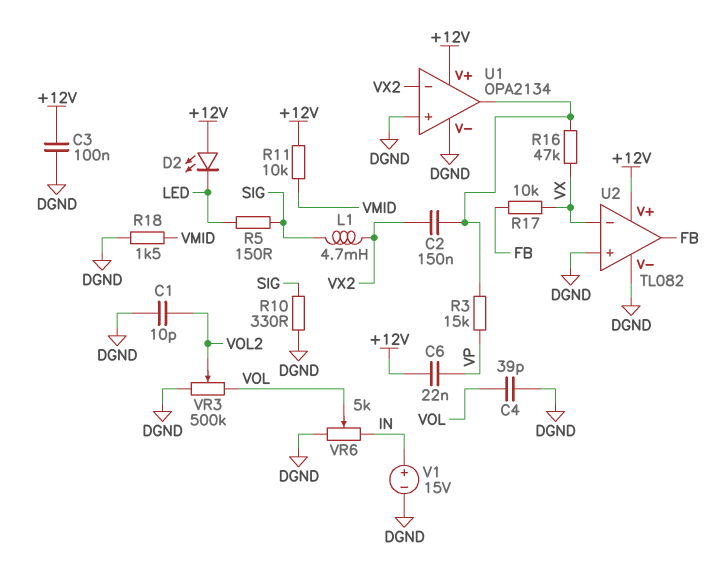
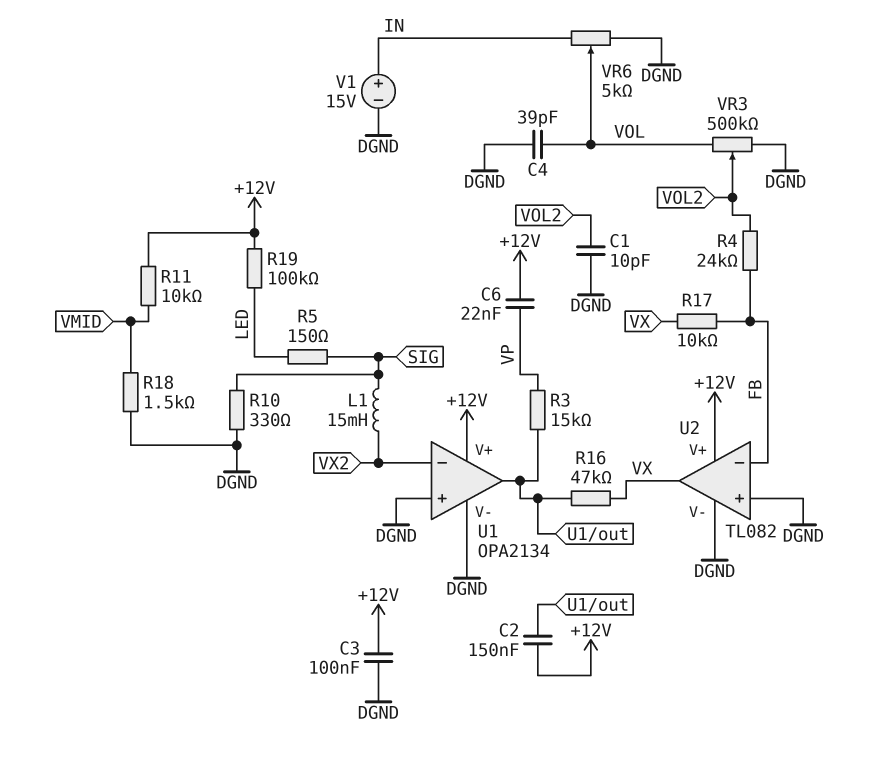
C2: 150nF (U1/out, VX2) -> 150nF (+12V, U1/out)
D2: LED (A +12V, K LED) -> none
L1: 4.7mH (SIG, VX2) -> 15mH (SIG, VX2)
R4: none -> 24k (FB, VOL2)
R19: none -> 100k (+12V, LED)
U2 pin in-: VX -> FB
U2 pin out: FB -> VX

